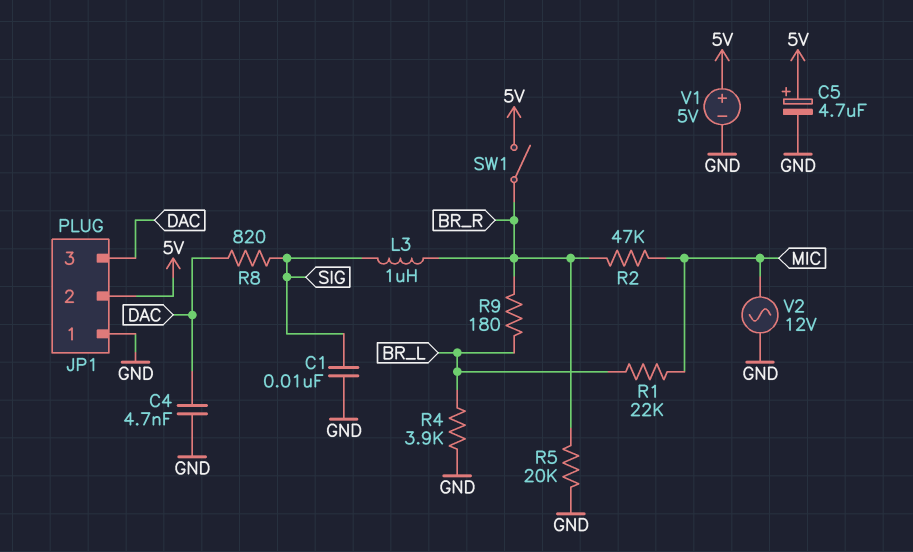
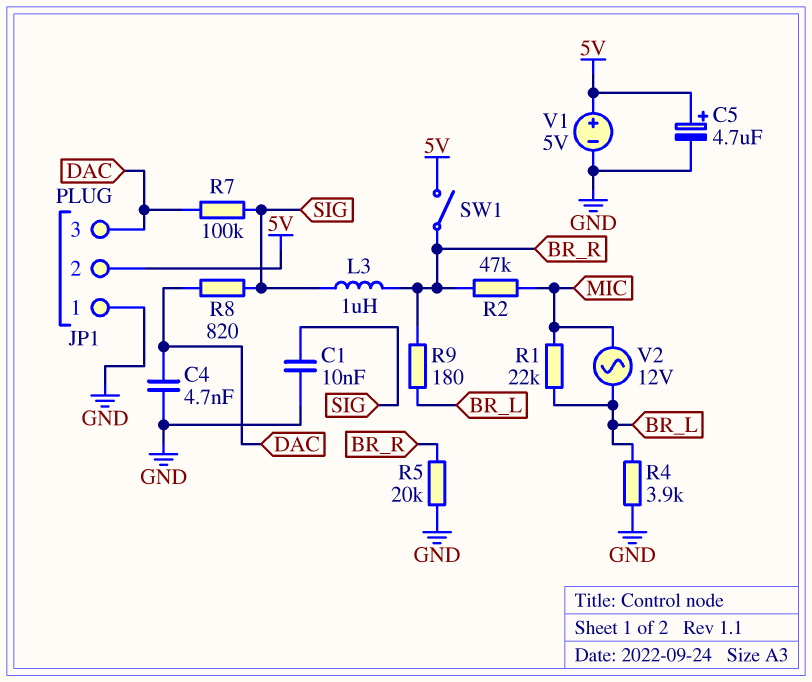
R7: none -> 100k (DAC, SIG)
V2: AC 12V (GND, MIC) -> AC 12V (BR_L, MIC)

